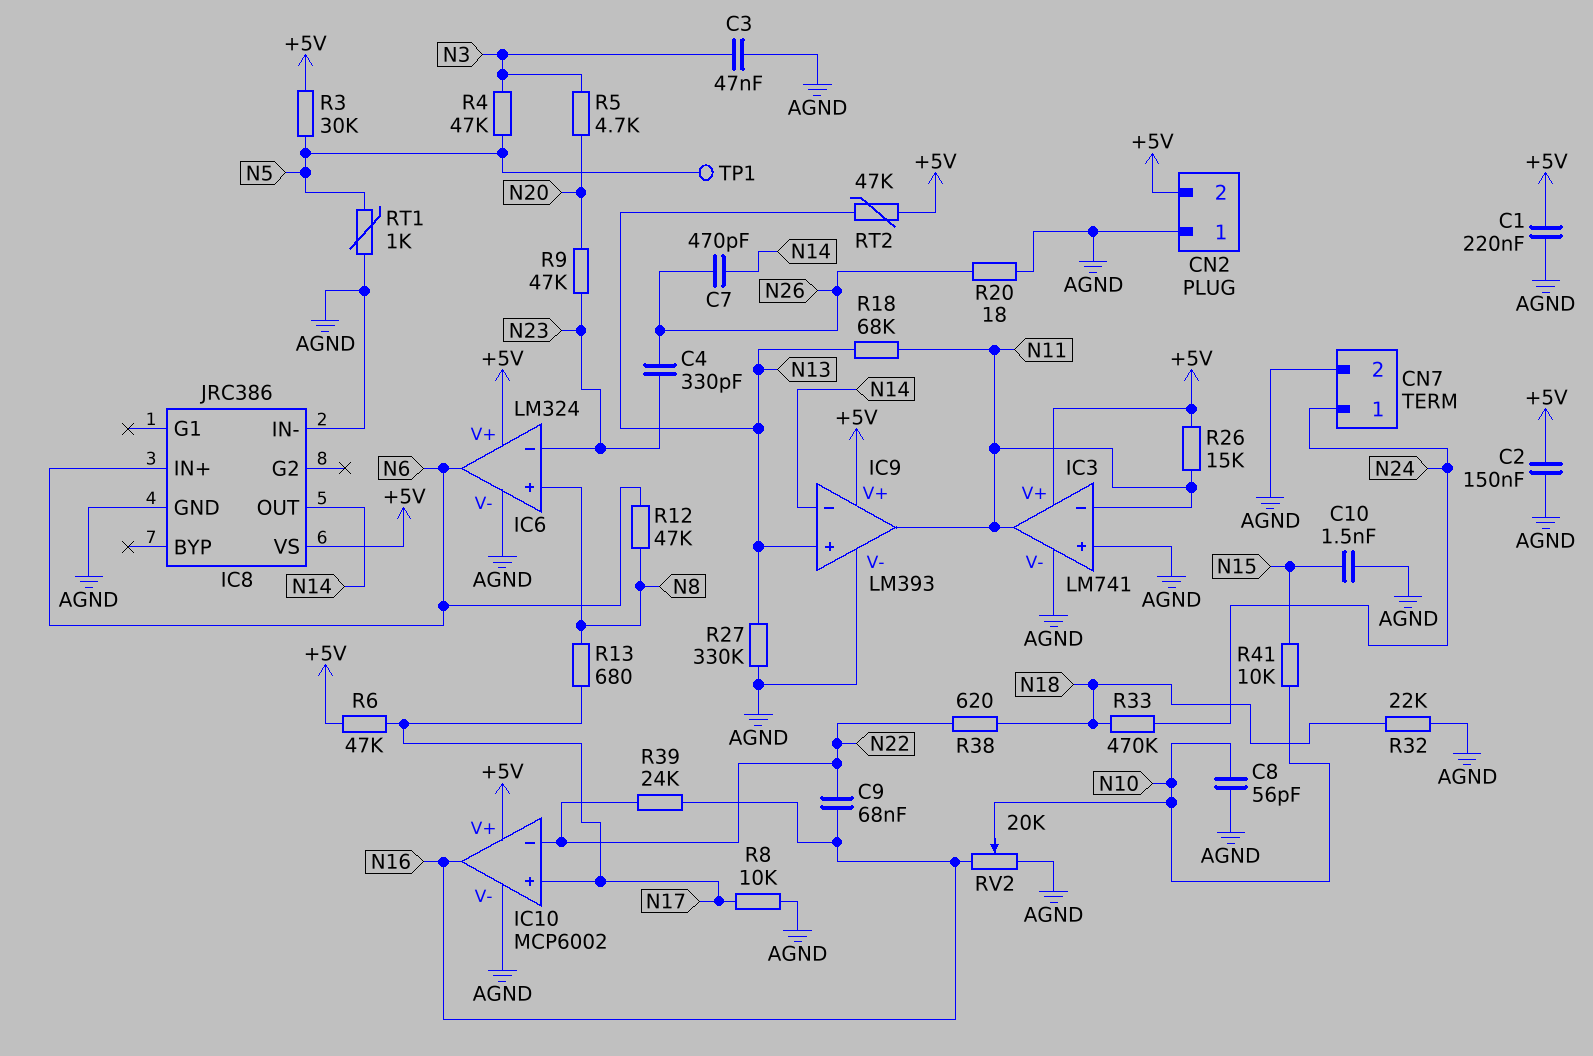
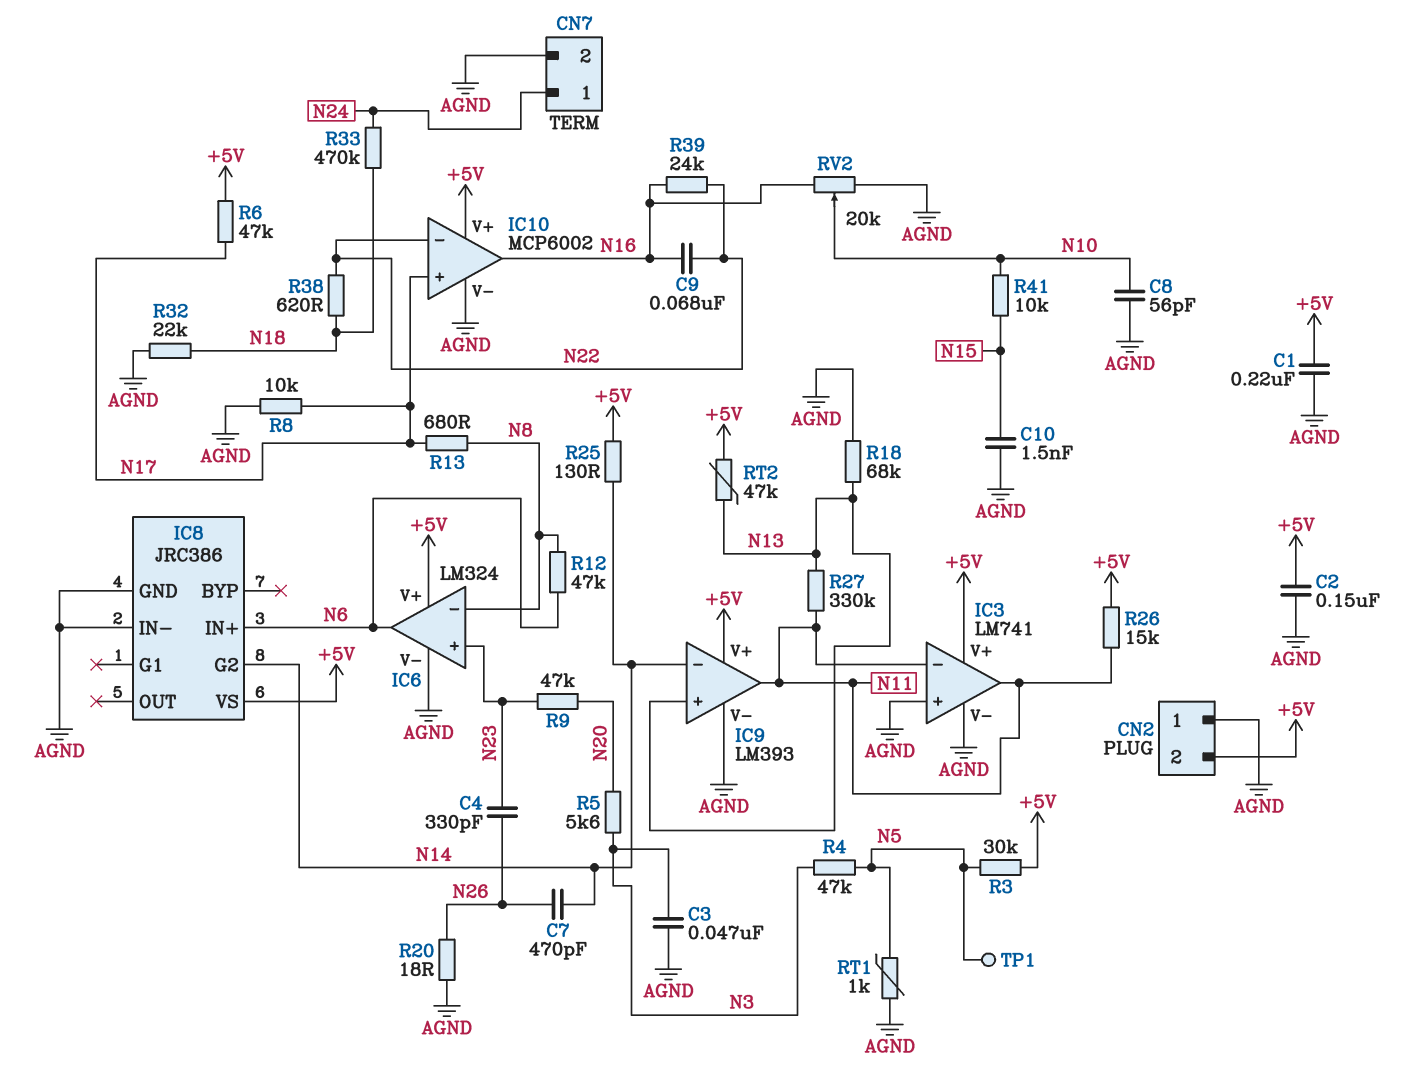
IC6 pin in+: N8 -> N23
IC6 pin in-: N23 -> N8
IC8 pin G2: none -> N14
IC8 pin OUT: N14 -> none
R5: 4.7k (N3, N20) -> 5.6k (N3, N20)
R18: 68k (N11, N13) -> 68k (AGND, N13)
R25: none -> 130 (+5V, N14)
R27: 330k (AGND, N13) -> 330k (N11, N13)

